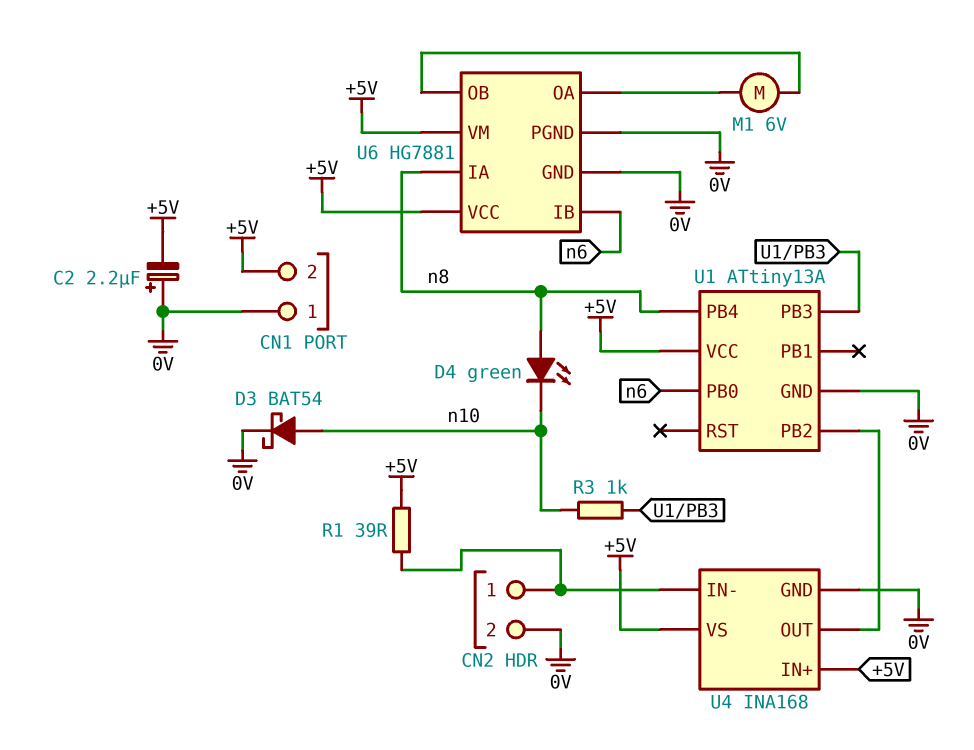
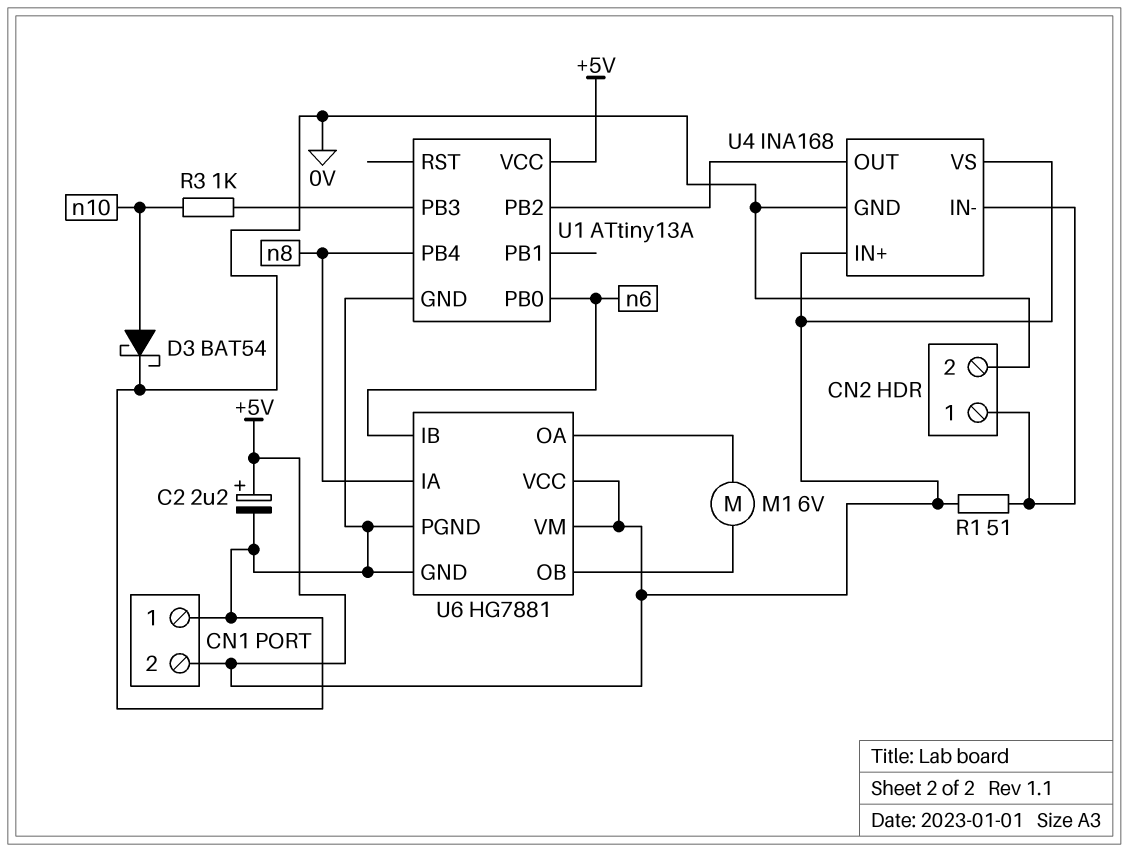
C2: 2.2uF (plus 0V, minus +5V) -> 2.2uF (plus +5V, minus 0V)
D4: LED green (A n8, K n10) -> none
R1: 39 (+5V, CN2/1) -> 51 (+5V, CN2/1)

